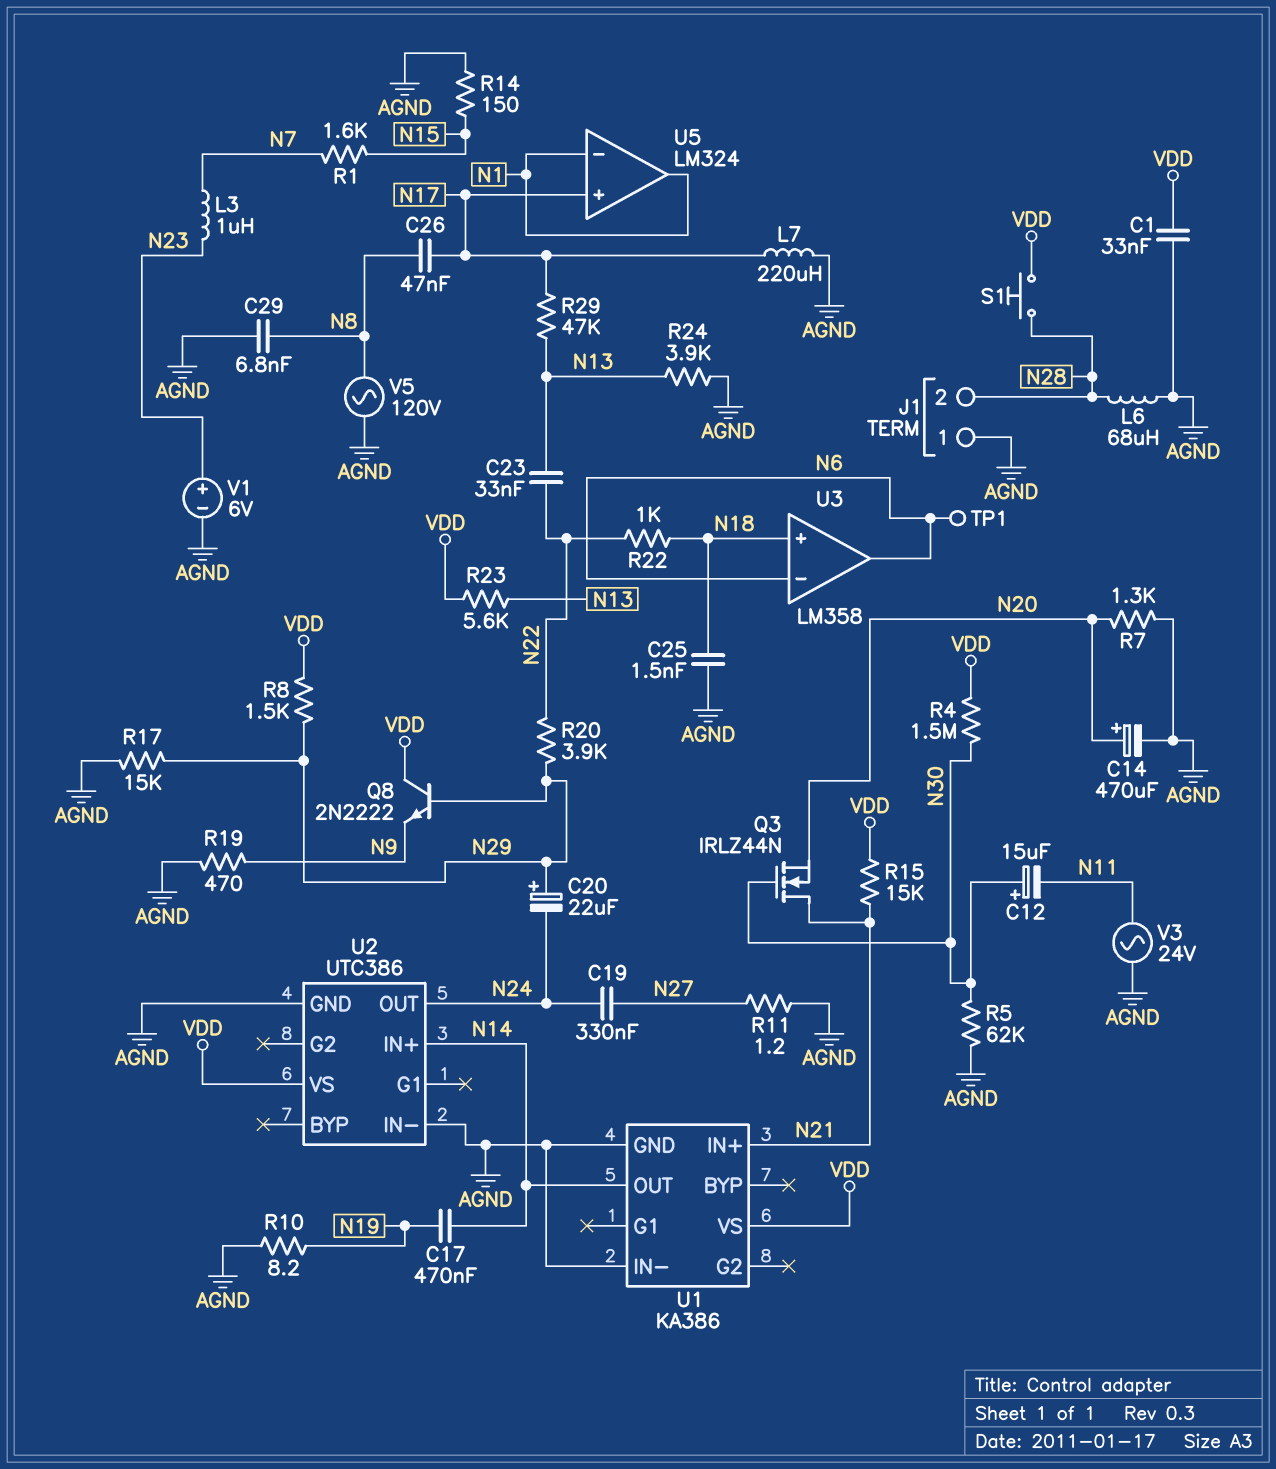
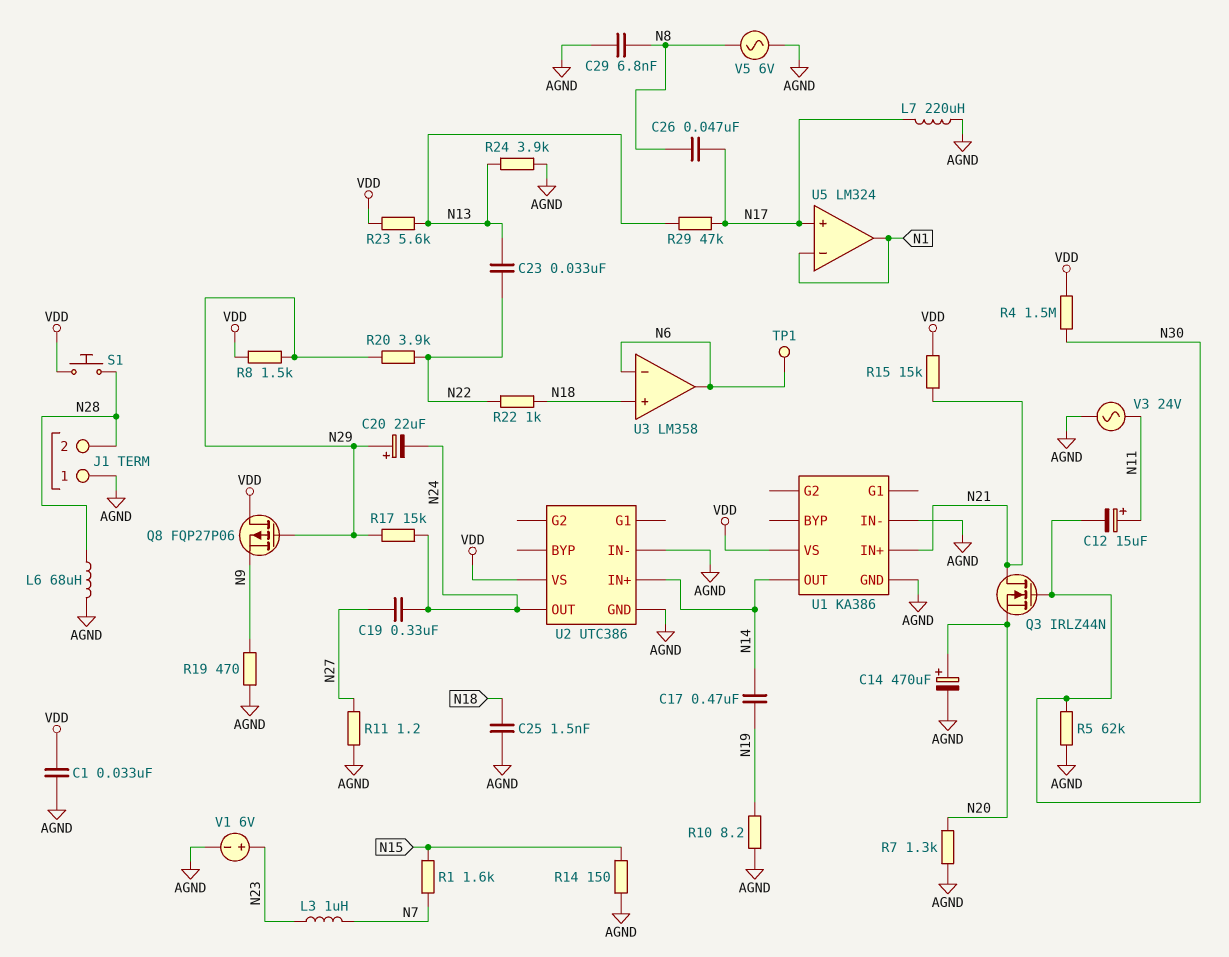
C12: 15uF (plus N30, minus N11) -> 15uF (plus N11, minus N30)
Q8: NPN 2N2222 (B N29, C VDD, E N9) -> PMOS FQP27P06 (G N29, D VDD, S N9)
R17: 15k (AGND, N29) -> 15k (N24, N29)
V5: AC 120V (AGND, N8) -> AC 6V (AGND, N8)

